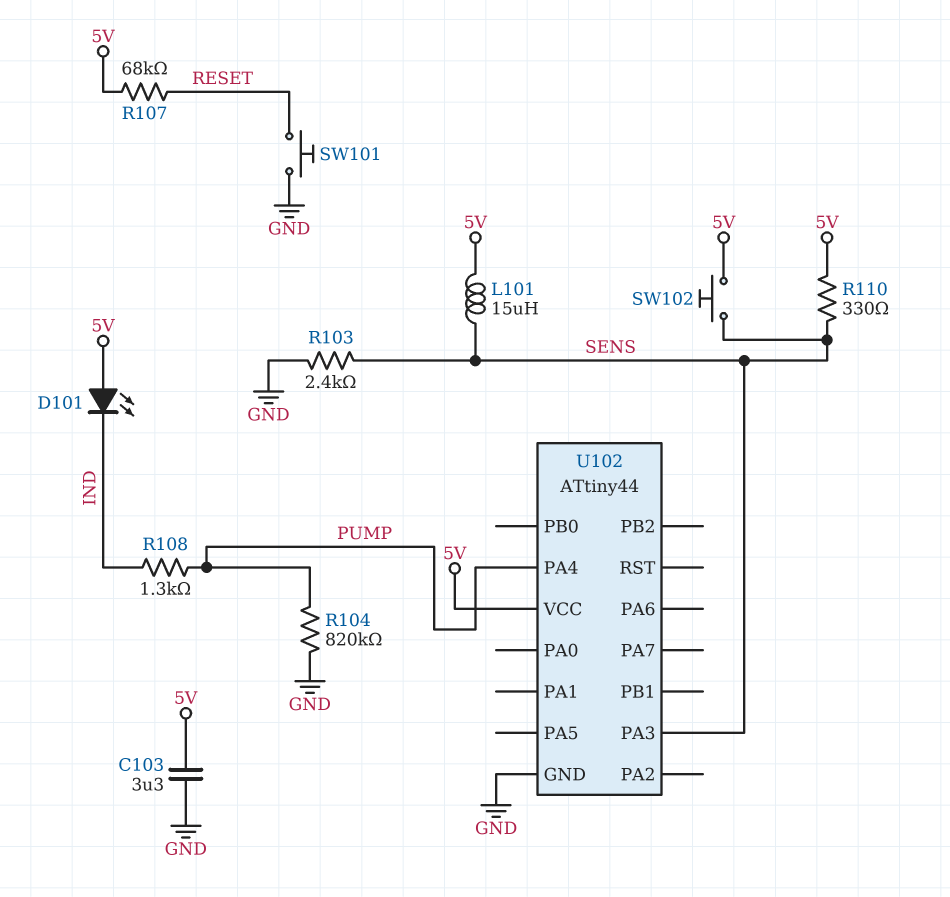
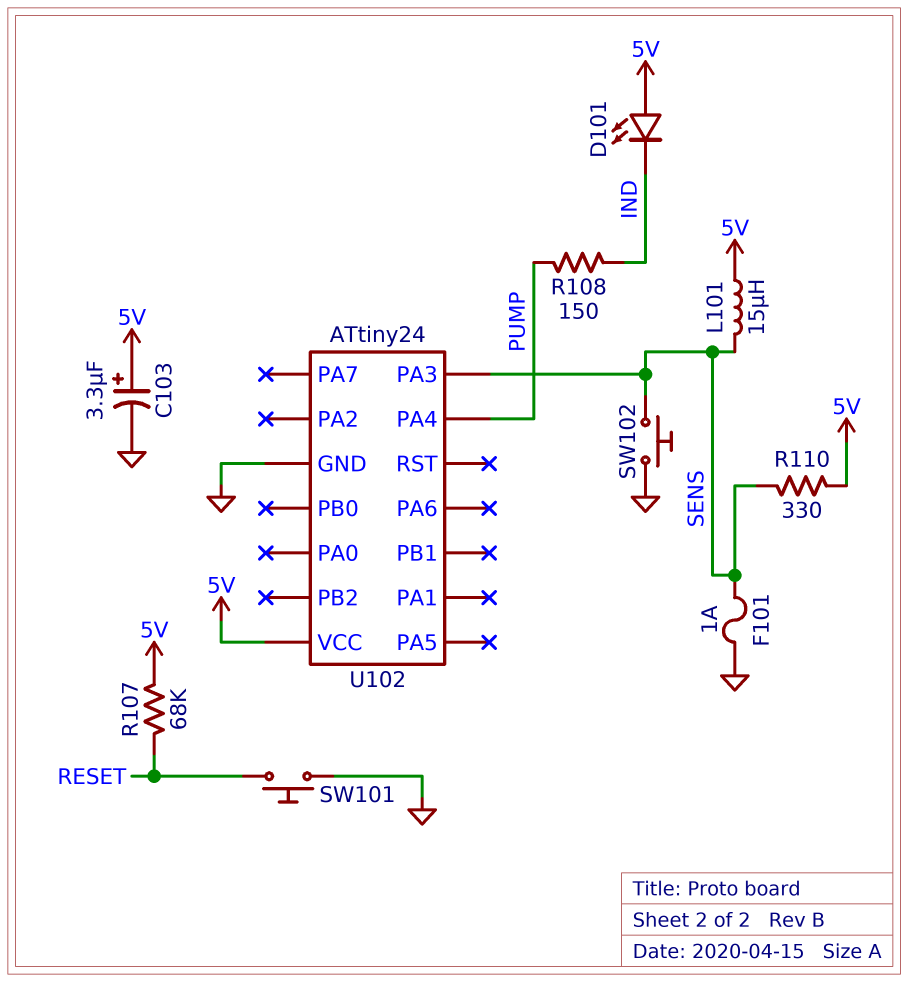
C103: 3.3uF (5V, GND) -> 3.3uF (plus 5V, minus GND)
F101: none -> 1A (GND, SENS)
R103: 2.4k (GND, SENS) -> none
R104: 820k (GND, PUMP) -> none
R108: 1.3k (IND, PUMP) -> 150 (IND, PUMP)
SW102: button (5V, SENS) -> button (GND, SENS)
U102: ATtiny44 -> ATtiny24

